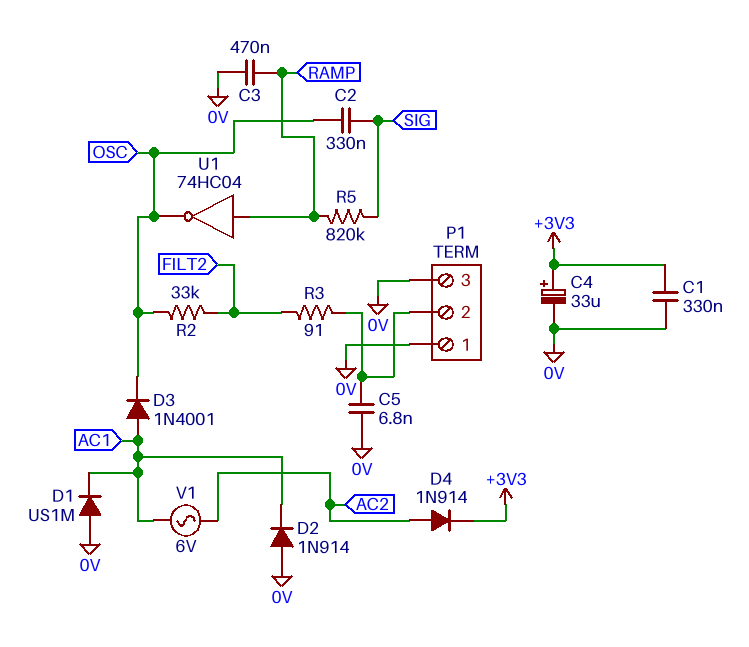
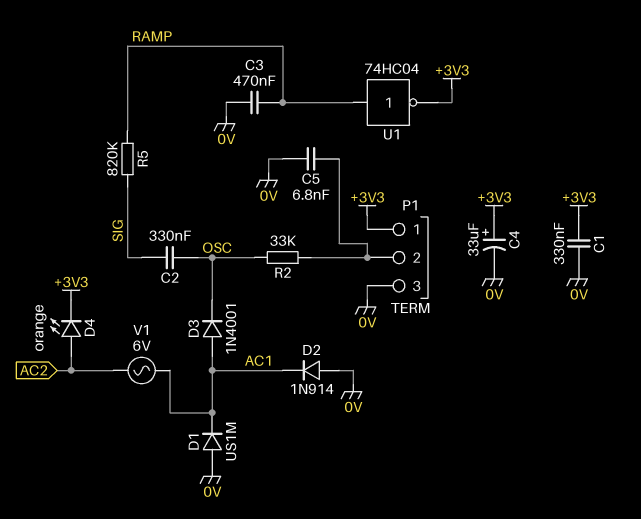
D4: diode 1N914 (A AC2, K +3V3) -> LED orange (A AC2, K +3V3)
P1 pin 1: 0V -> +3V3
R2: 33k (FILT2, OSC) -> 33k (OSC, P1/2)
R3: 91 (FILT2, P1/2) -> none
U1: NOT 74HC04 (in RAMP, out OSC) -> NOT 74HC04 (in RAMP, out +3V3)

